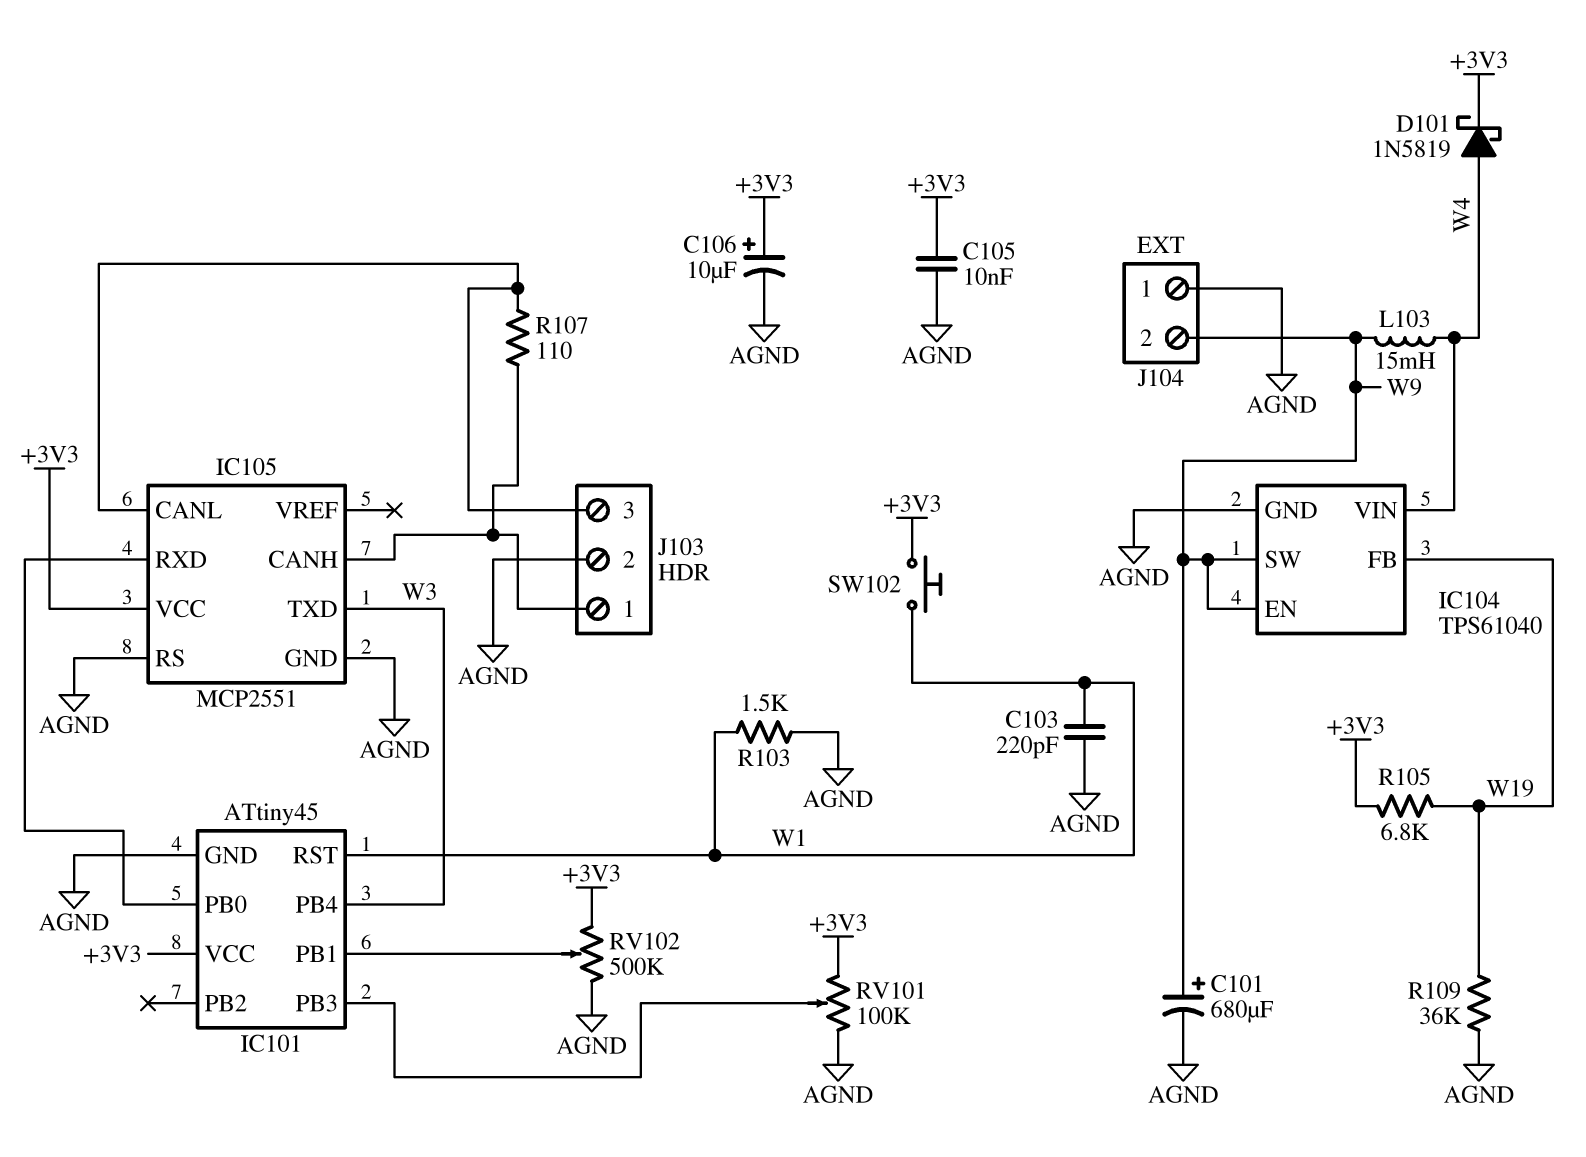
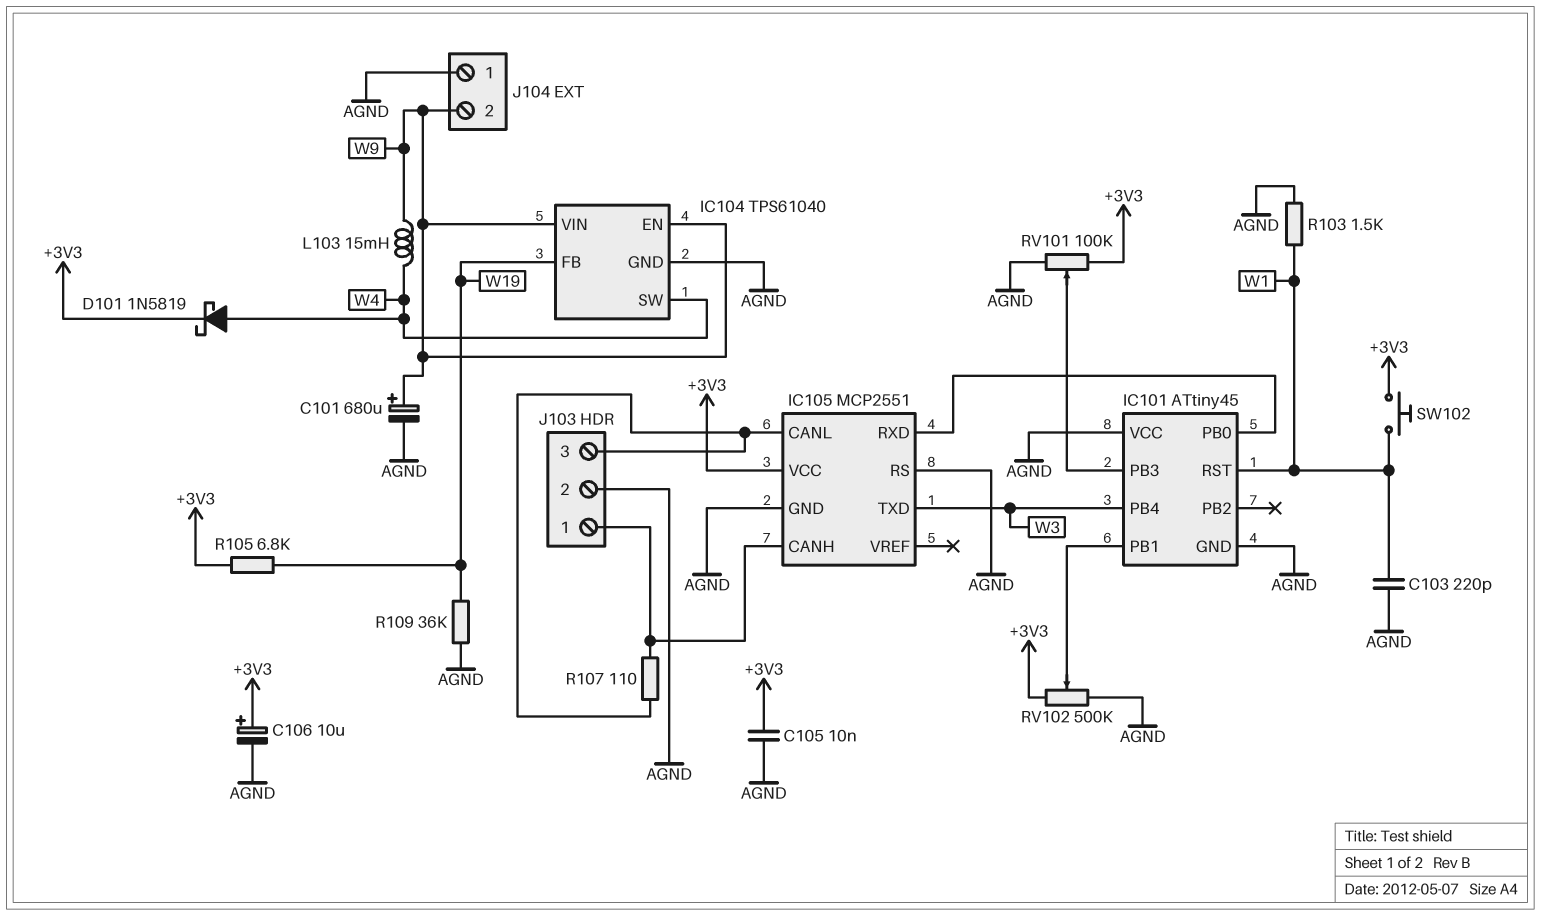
IC101 pin VCC: +3V3 -> AGND
IC104 pin SW: W9 -> W4
IC104 pin VIN: W4 -> W9

